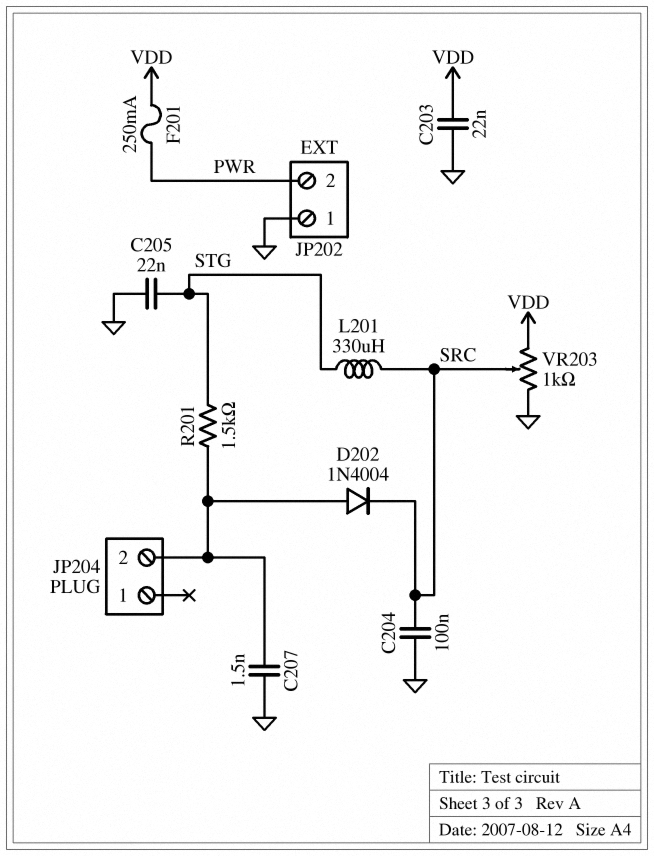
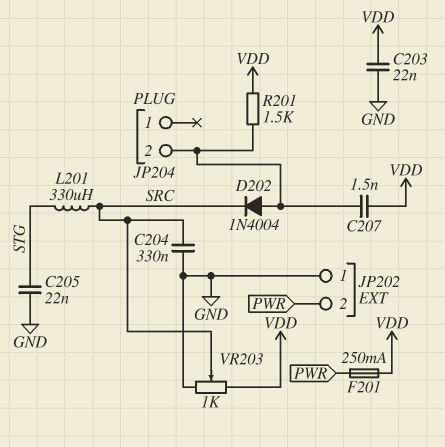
C204: 100nF (GND, SRC) -> 330nF (GND, SRC)
C207: 1.5nF (GND, JP204/2) -> 1.5nF (JP204/2, VDD)
R201: 1.5k (JP204/2, STG) -> 1.5k (JP204/2, VDD)

